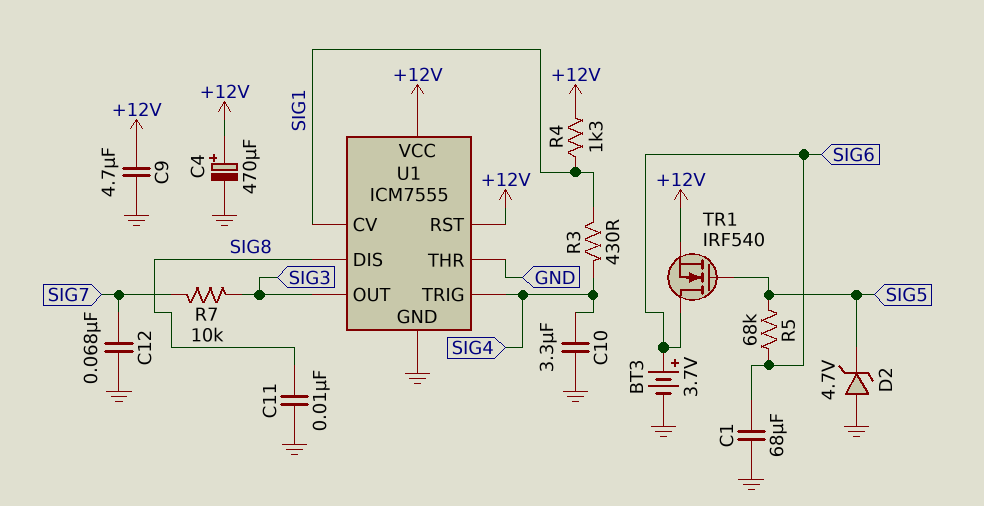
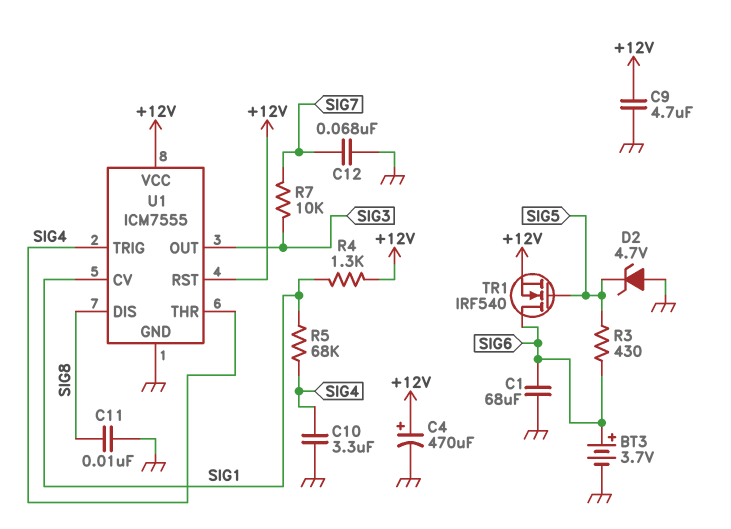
R3: 430 (SIG1, SIG4) -> 430 (SIG5, SIG6)
R5: 68k (SIG5, SIG6) -> 68k (SIG1, SIG4)
U1 pin THR: GND -> SIG4

